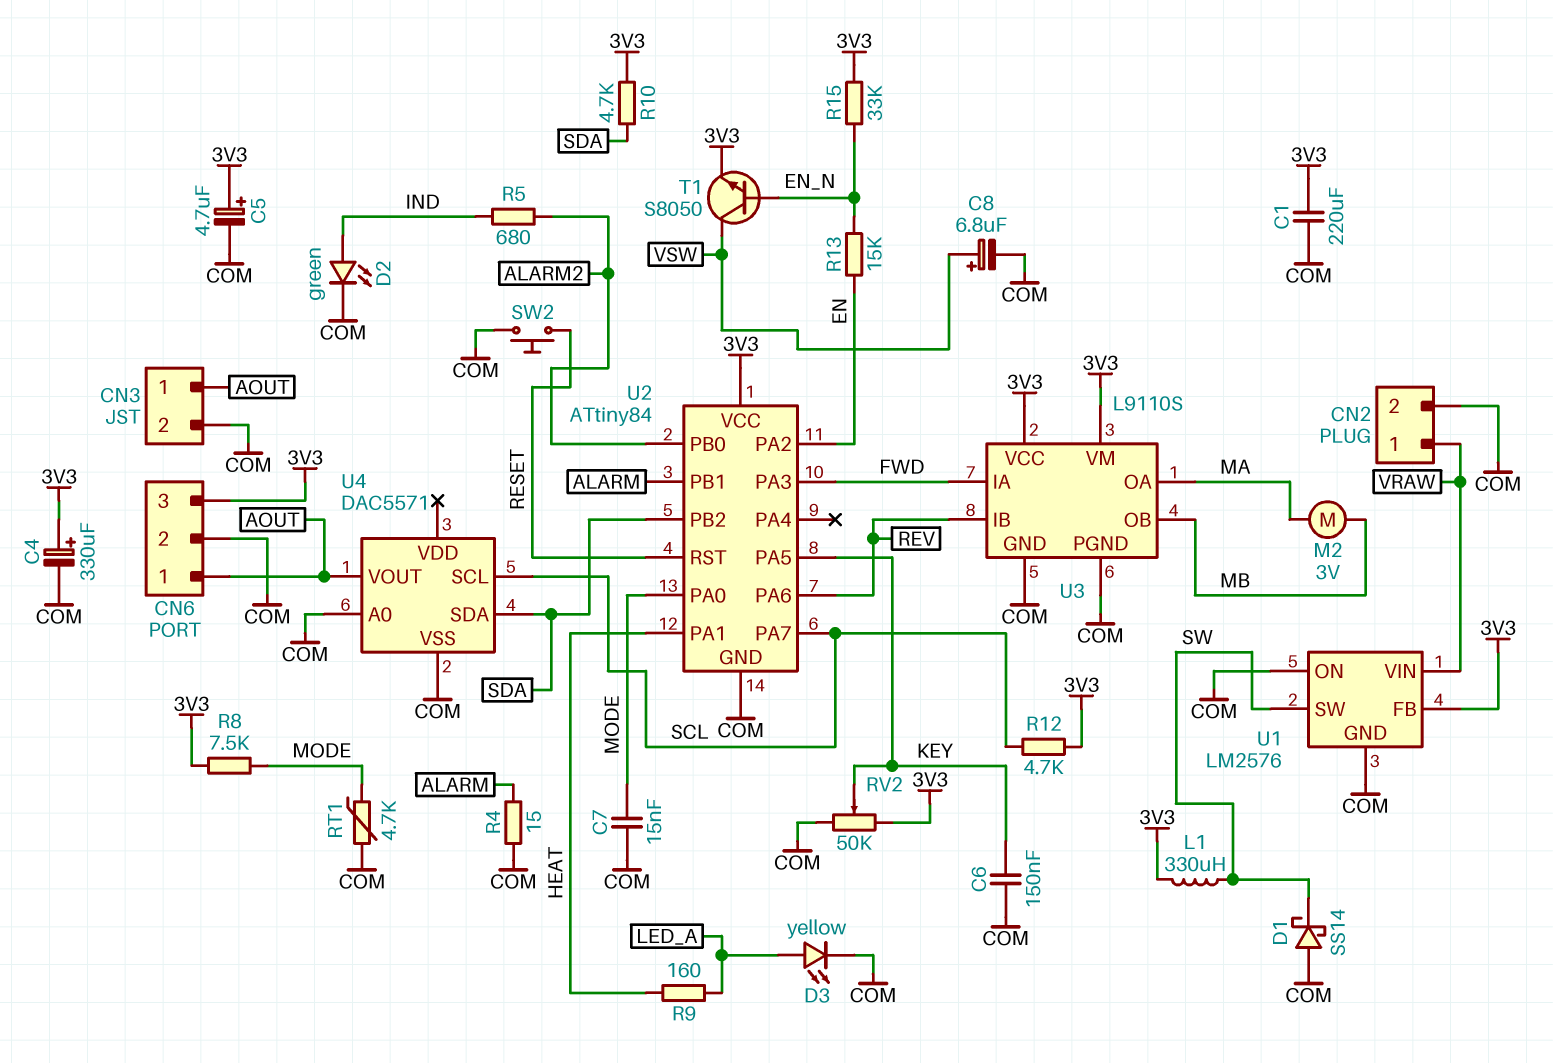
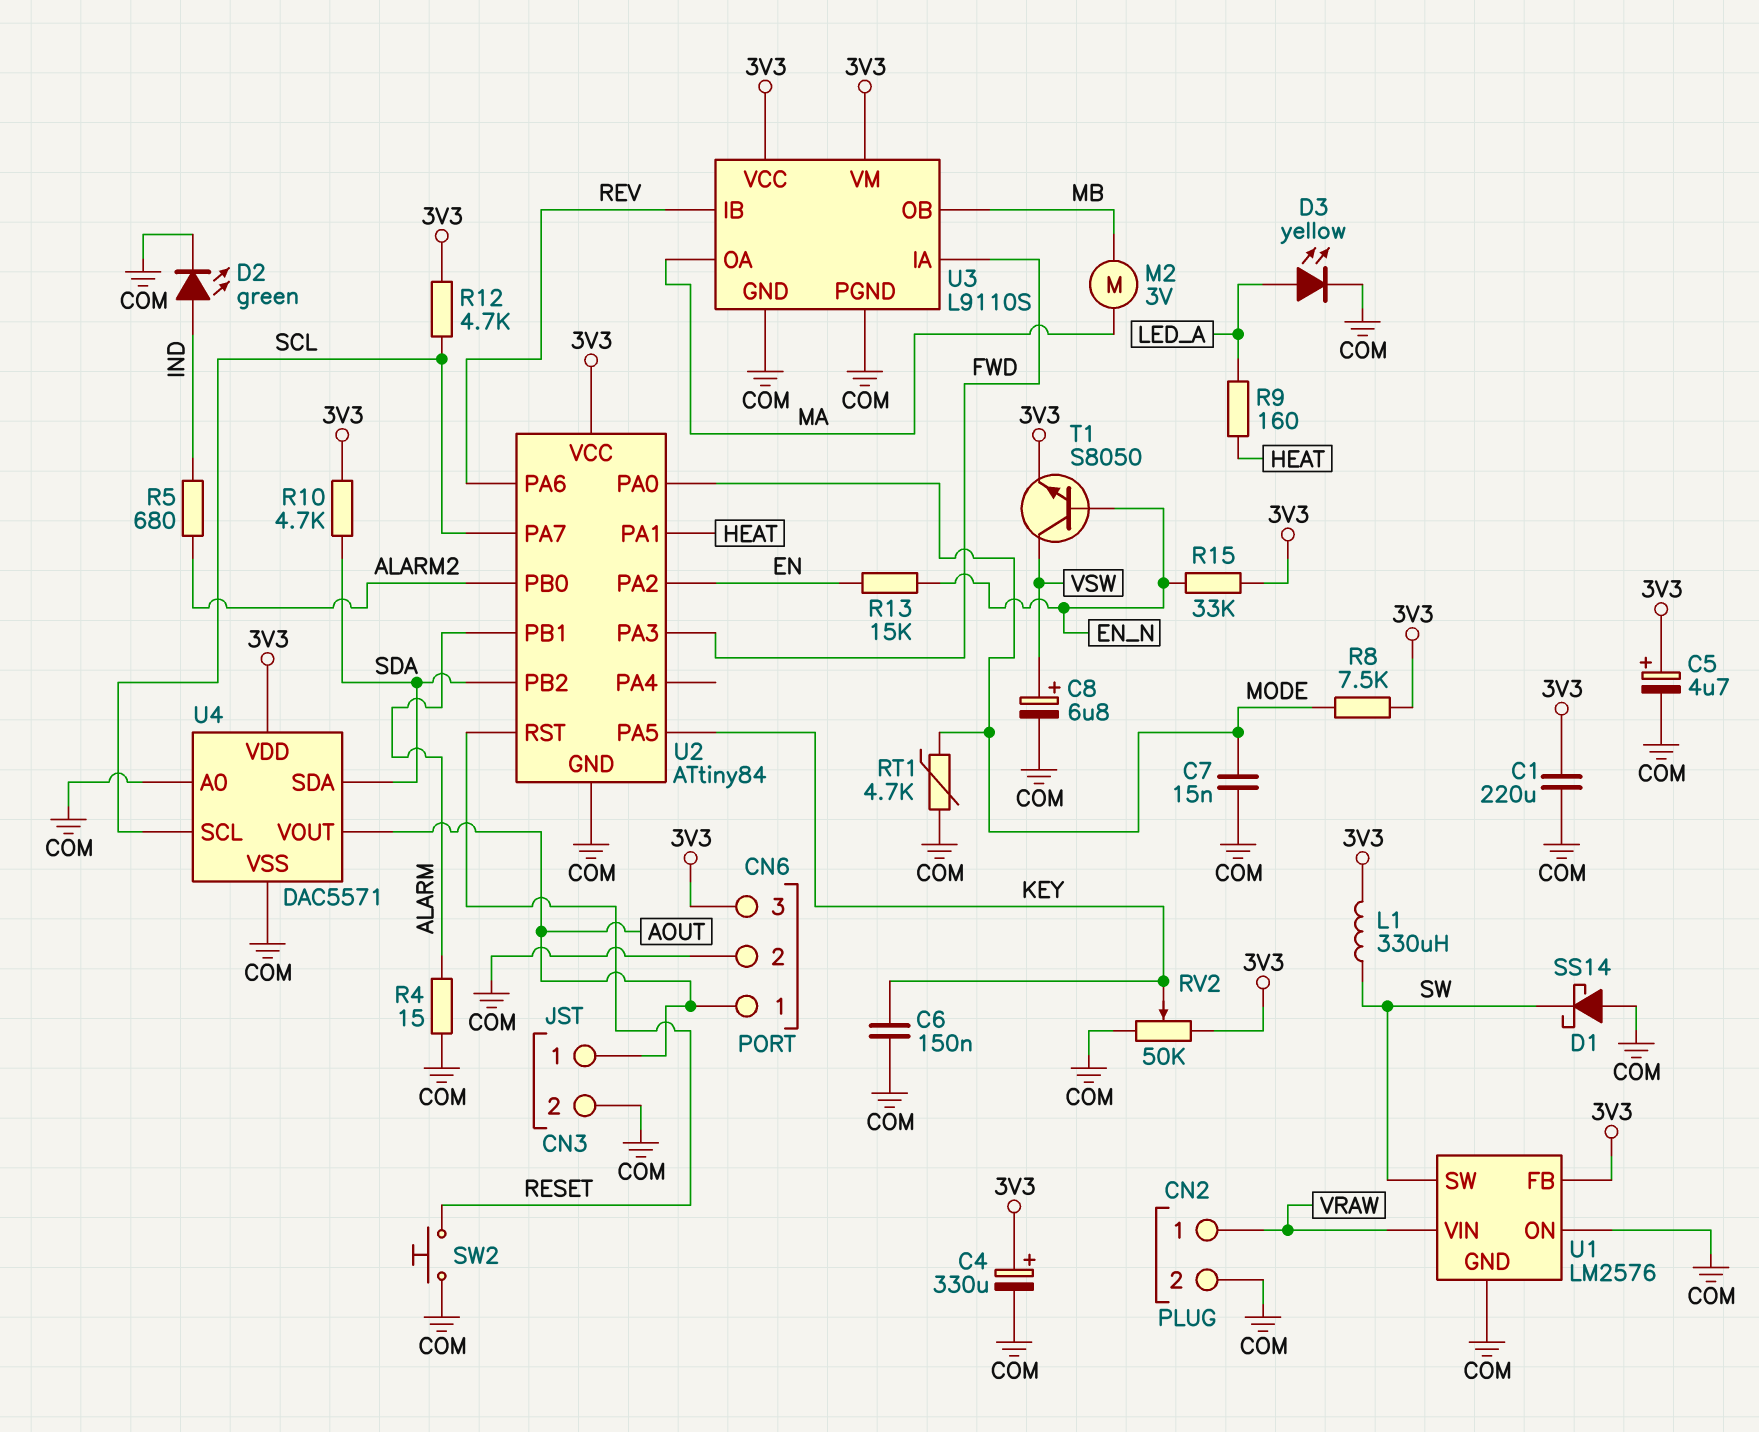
U4 pin VDD: none -> 3V3

